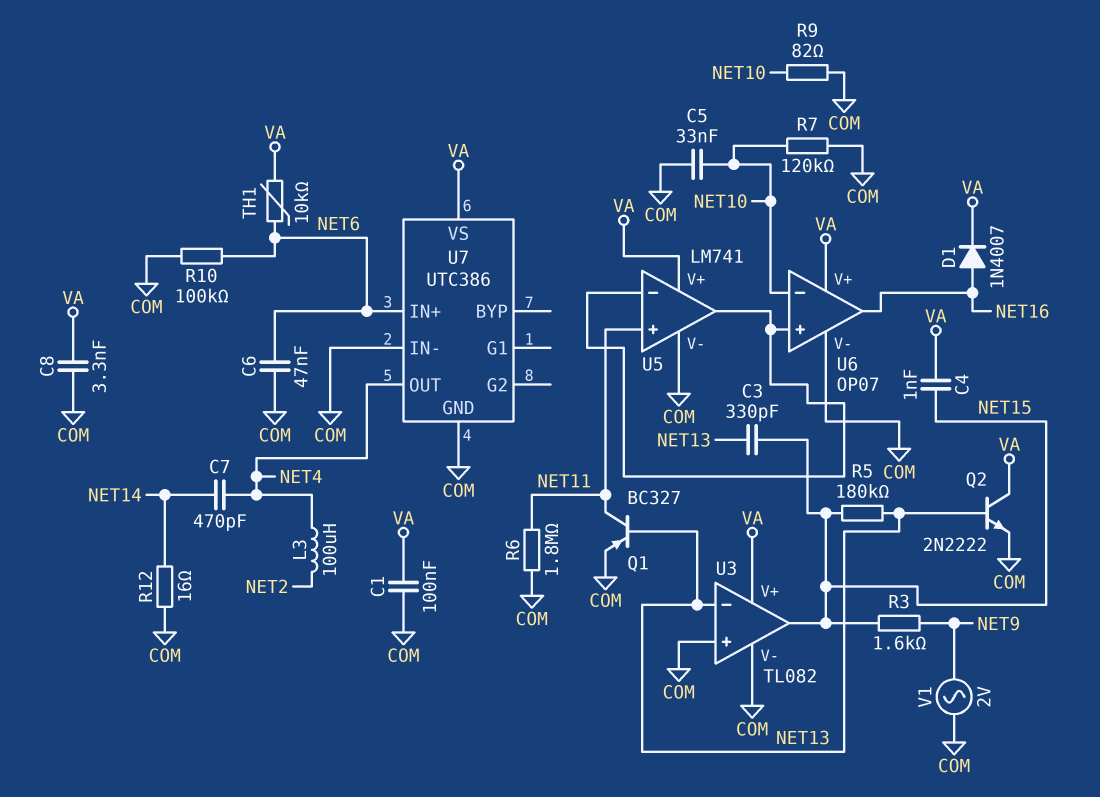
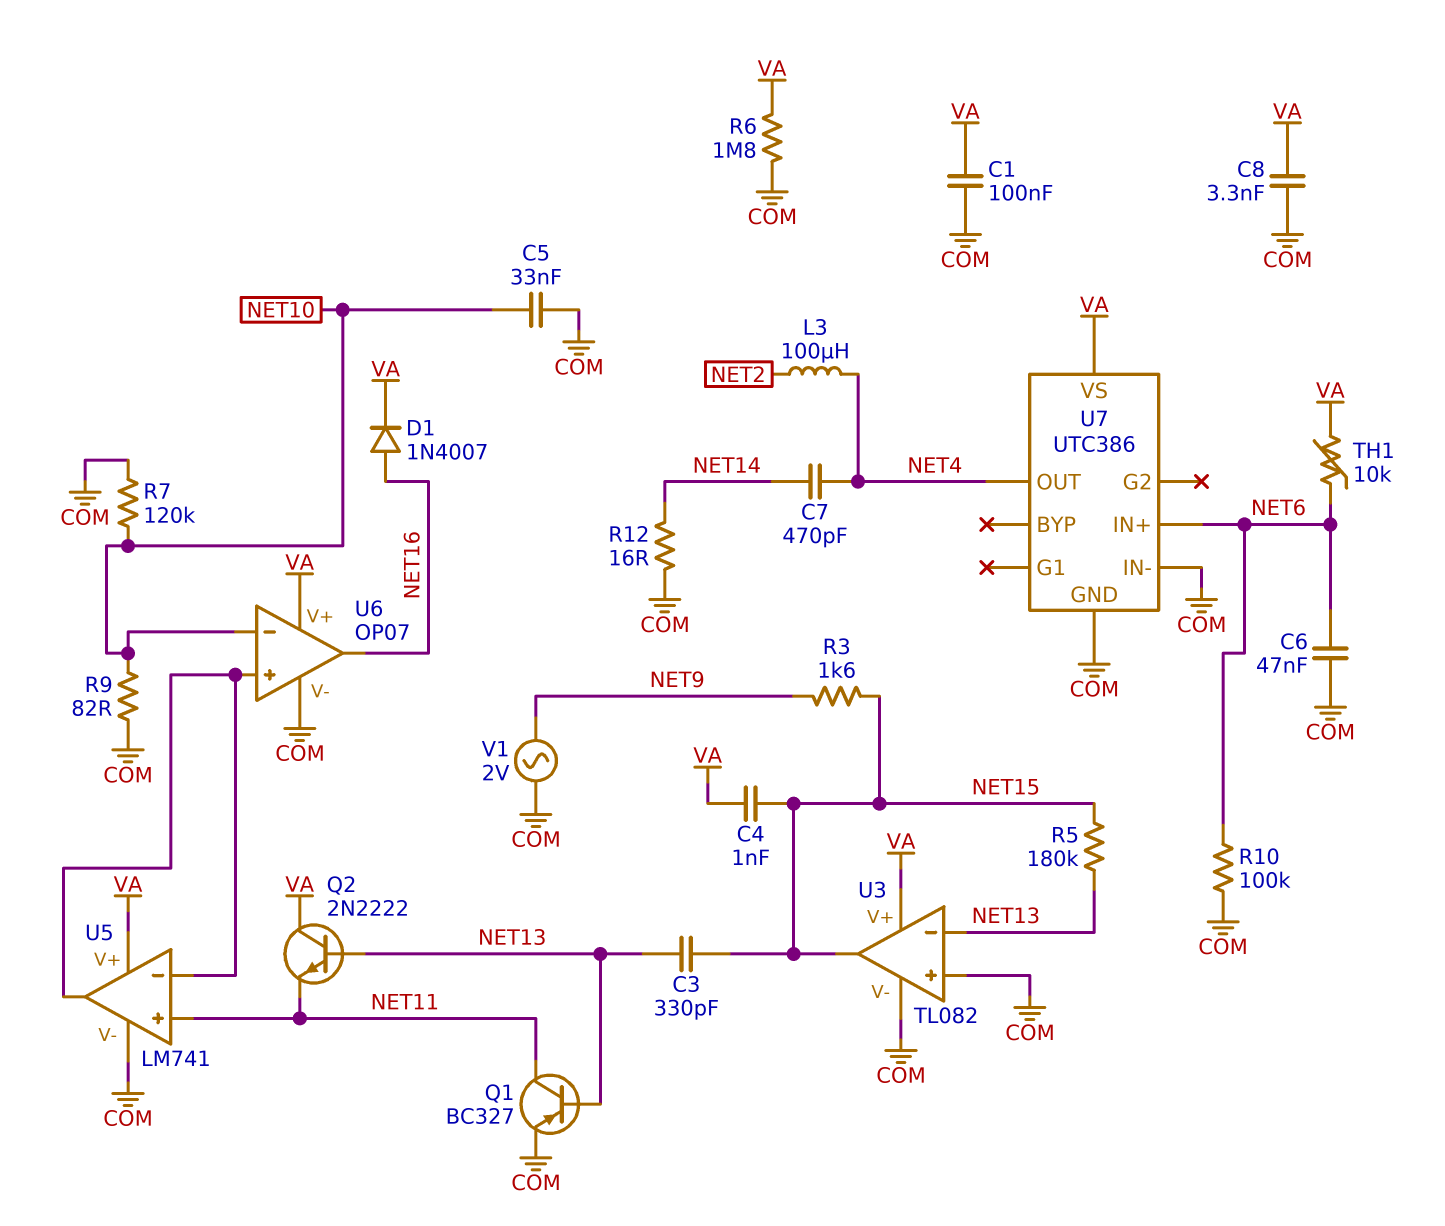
Q2: NPN 2N2222 (B NET13, C VA, E COM) -> NPN 2N2222 (B NET13, C VA, E NET11)
R6: 1.8M (COM, NET11) -> 1.8M (COM, VA)

